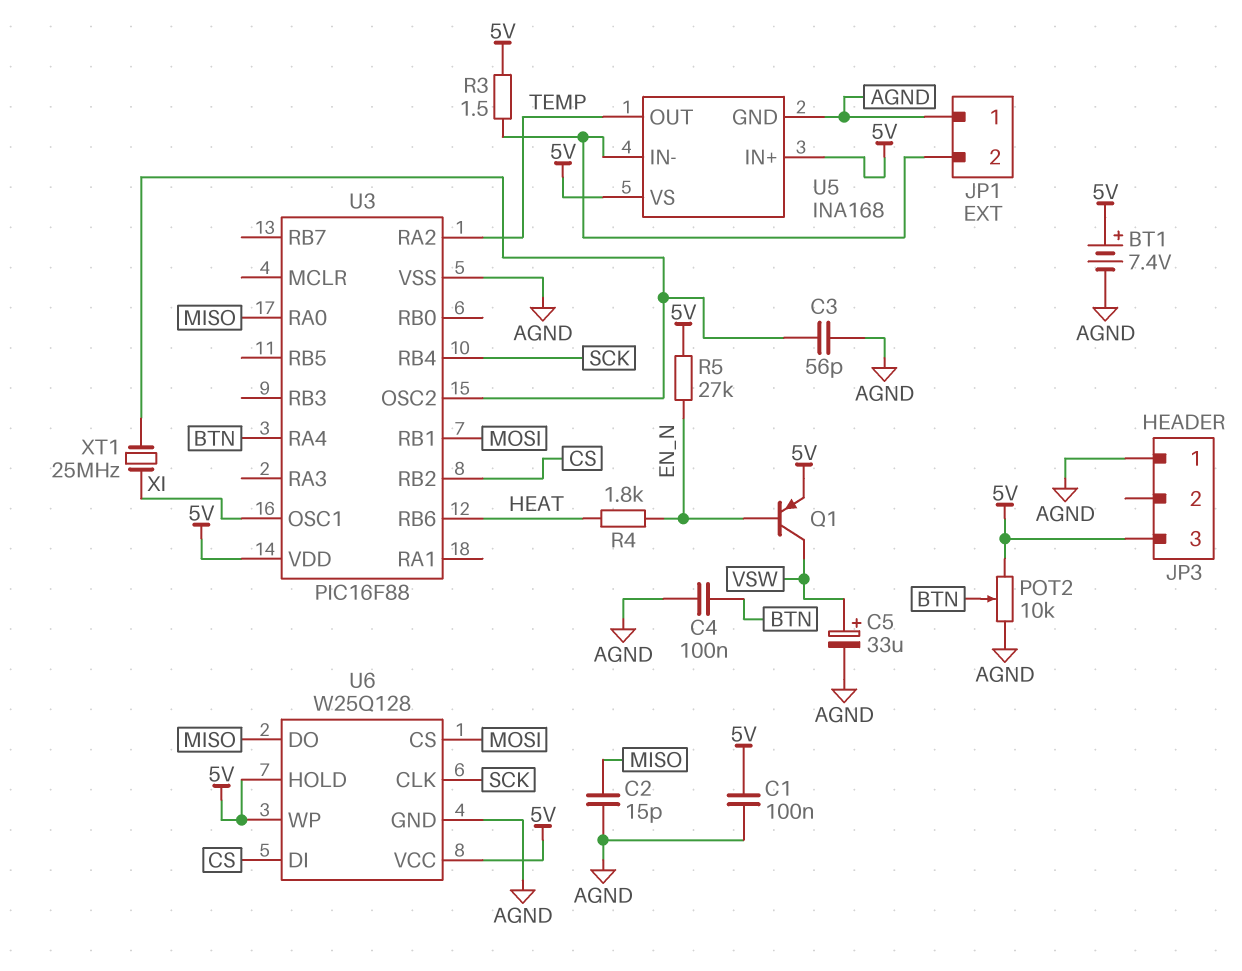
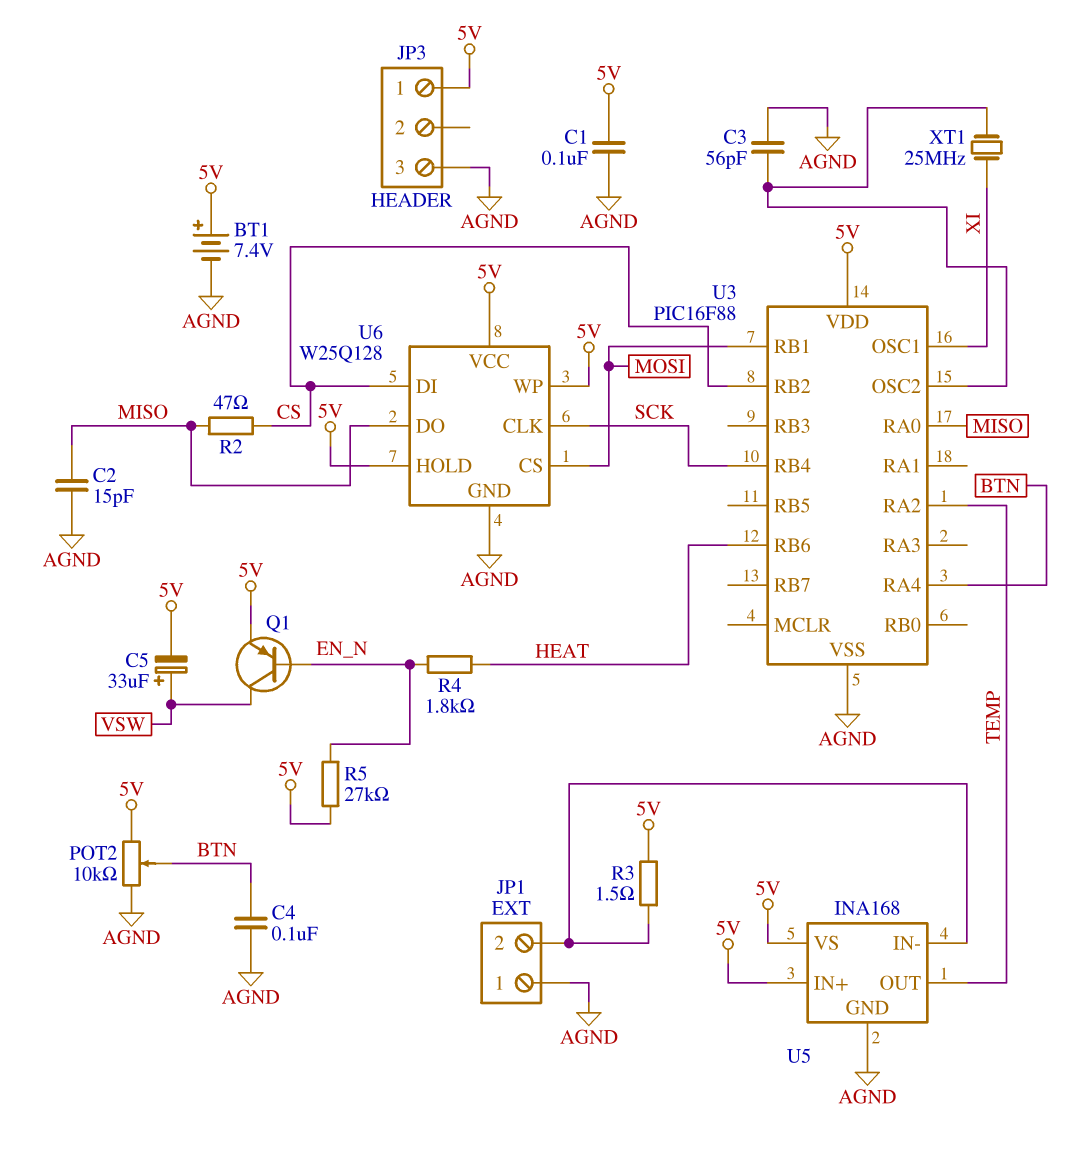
C5: 33uF (plus VSW, minus AGND) -> 33uF (plus VSW, minus 5V)
JP3 pin 1: AGND -> 5V
JP3 pin 3: 5V -> AGND
R2: none -> 47 (CS, MISO)

